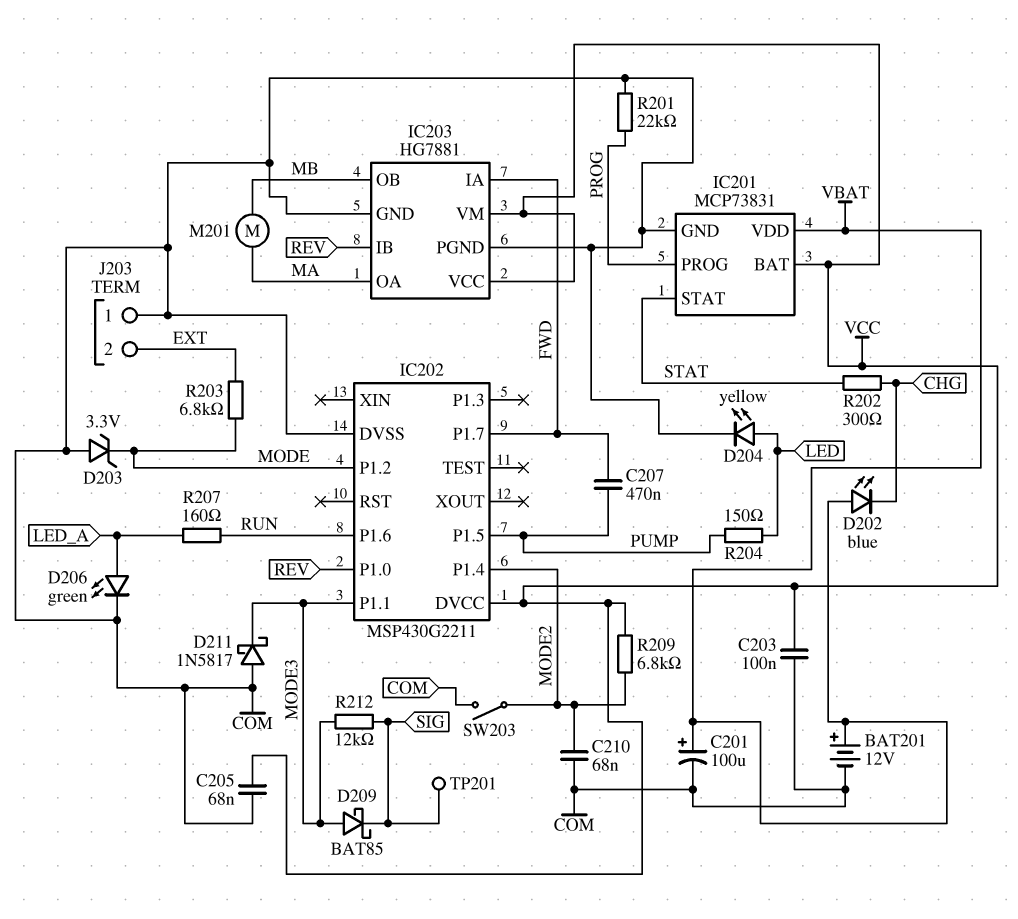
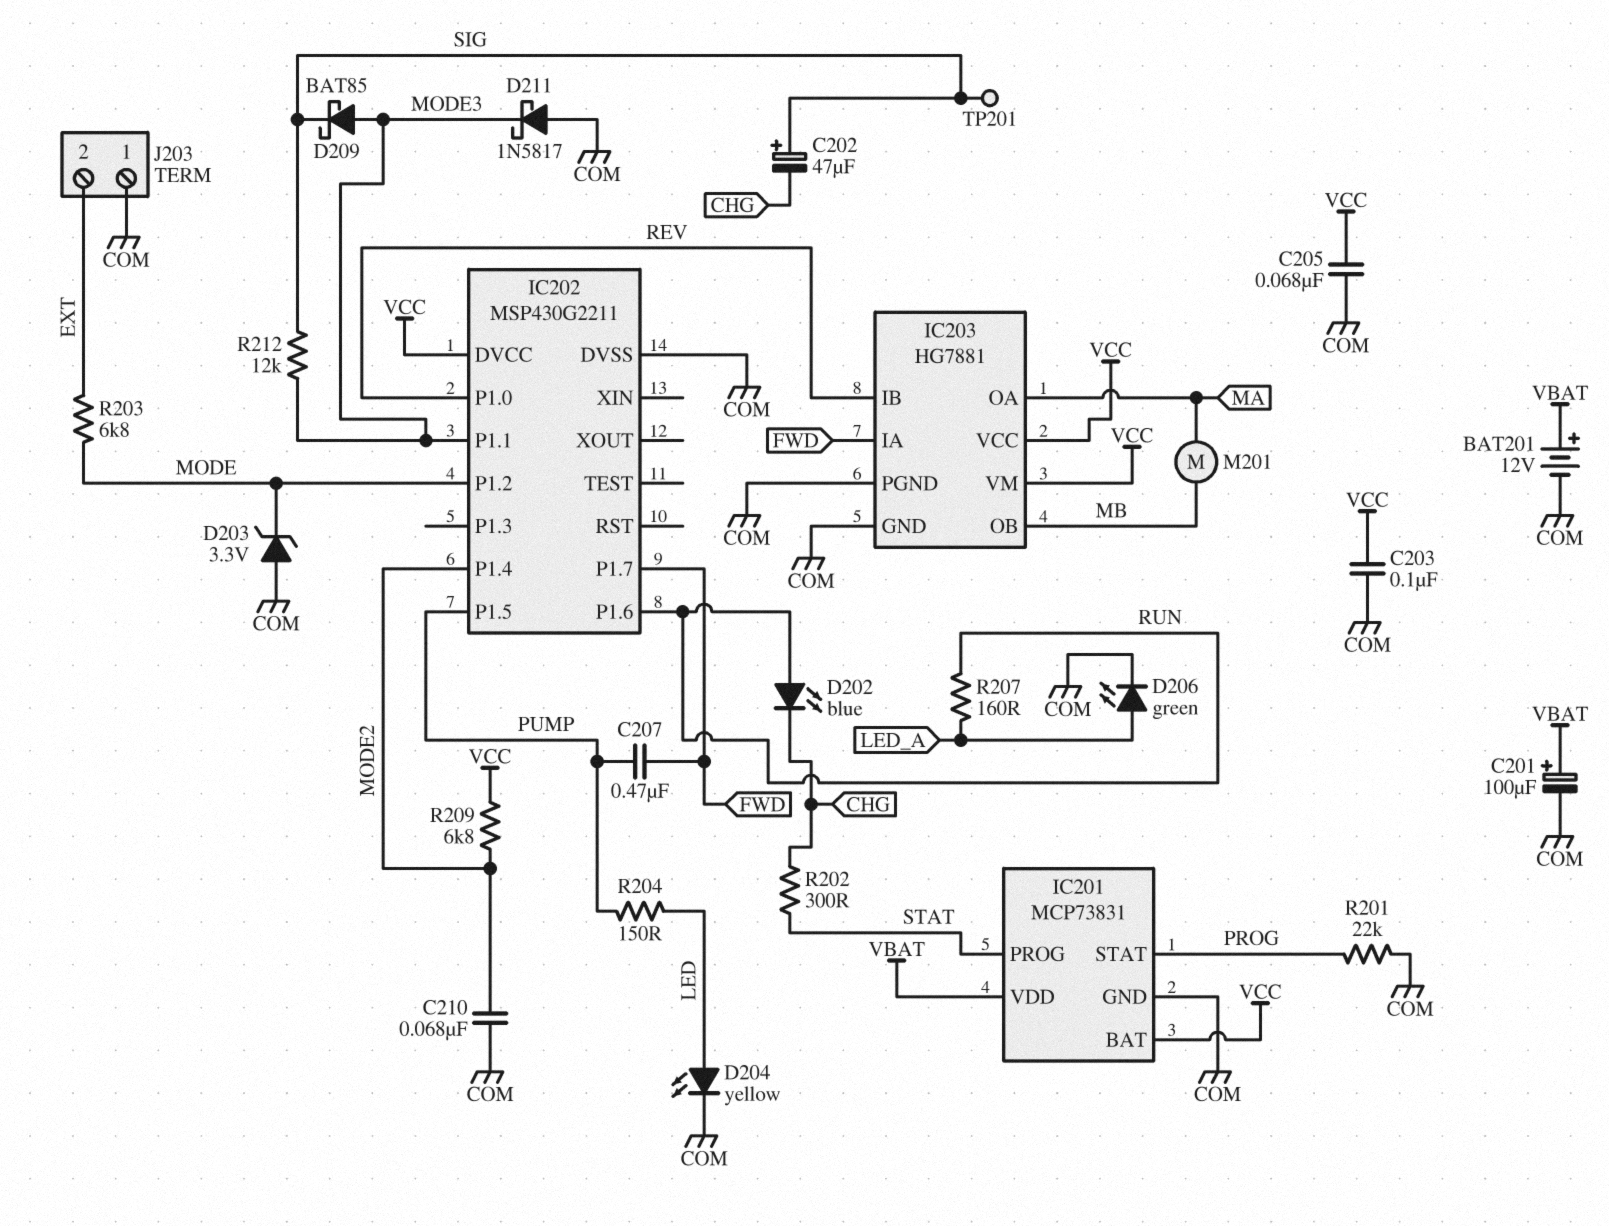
C202: none -> 47uF (plus SIG, minus CHG)
D202: LED blue (A VBAT, K CHG) -> LED blue (A RUN, K CHG)
IC201 pin PROG: PROG -> STAT
IC201 pin STAT: STAT -> PROG
SW203: switch (COM, MODE2) -> none

